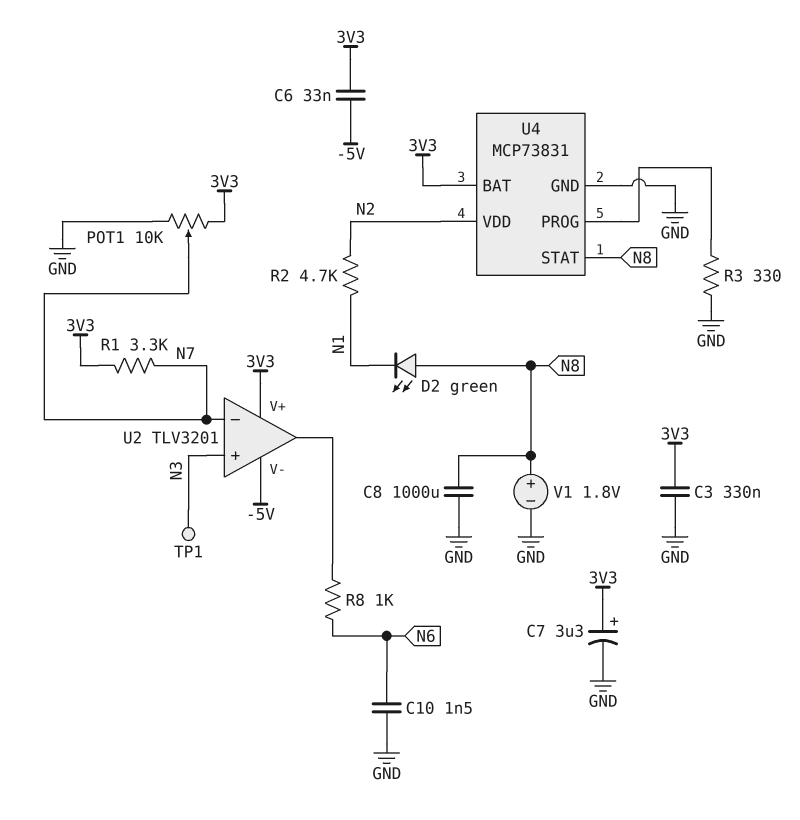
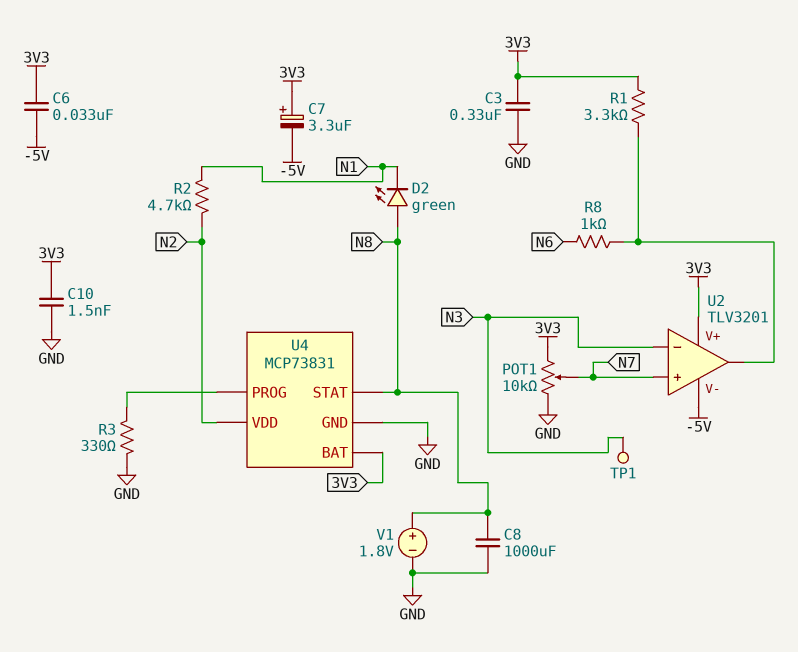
C7: 3.3uF (plus 3V3, minus GND) -> 3.3uF (plus 3V3, minus -5V)
C10: 1.5nF (GND, N6) -> 1.5nF (3V3, GND)
R1: 3.3k (3V3, N7) -> 3.3k (3V3, U2/out)
U2 pin in+: N3 -> N7
U2 pin in-: N7 -> N3

